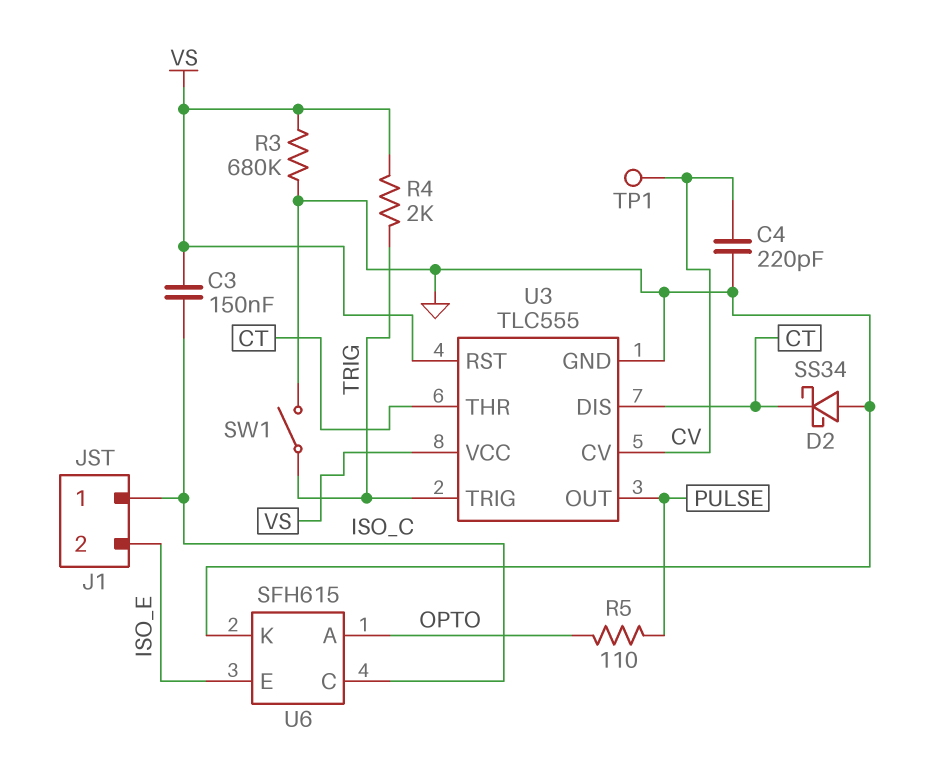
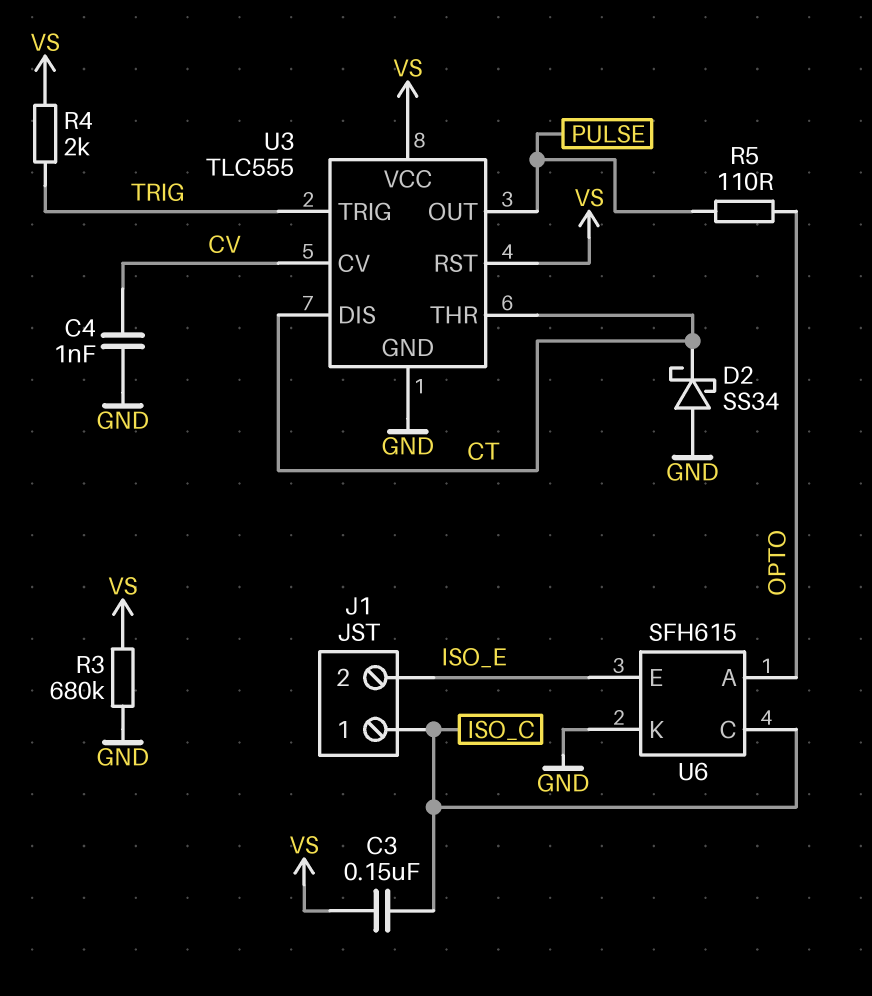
C4: 220pF (CV, GND) -> 1nF (CV, GND)
SW1: switch (GND, TRIG) -> none
TP1: test point (CV) -> none

